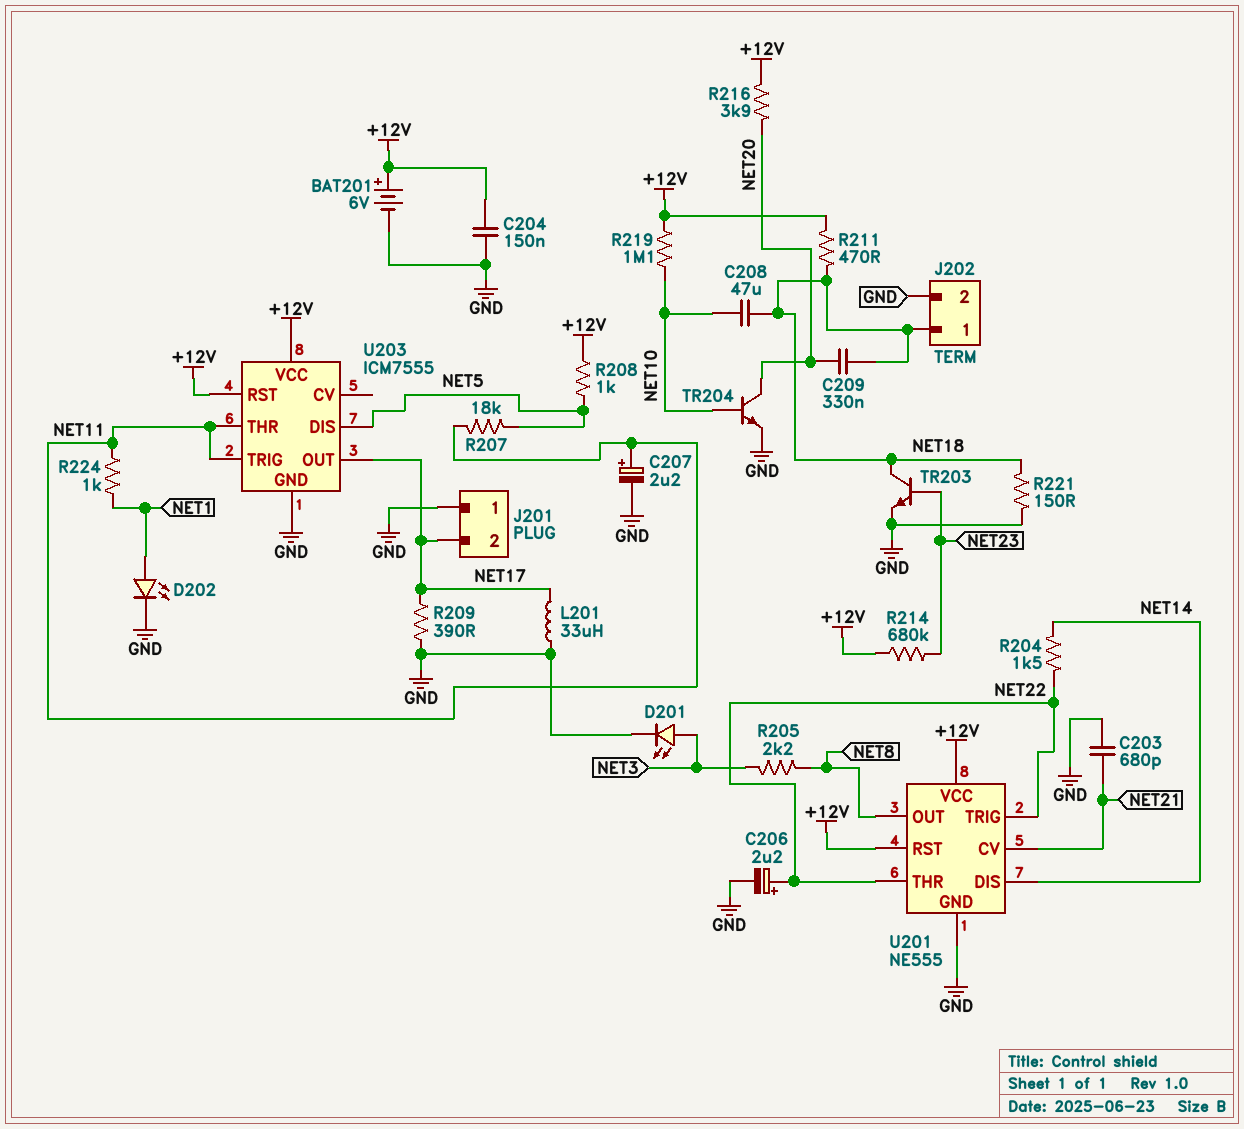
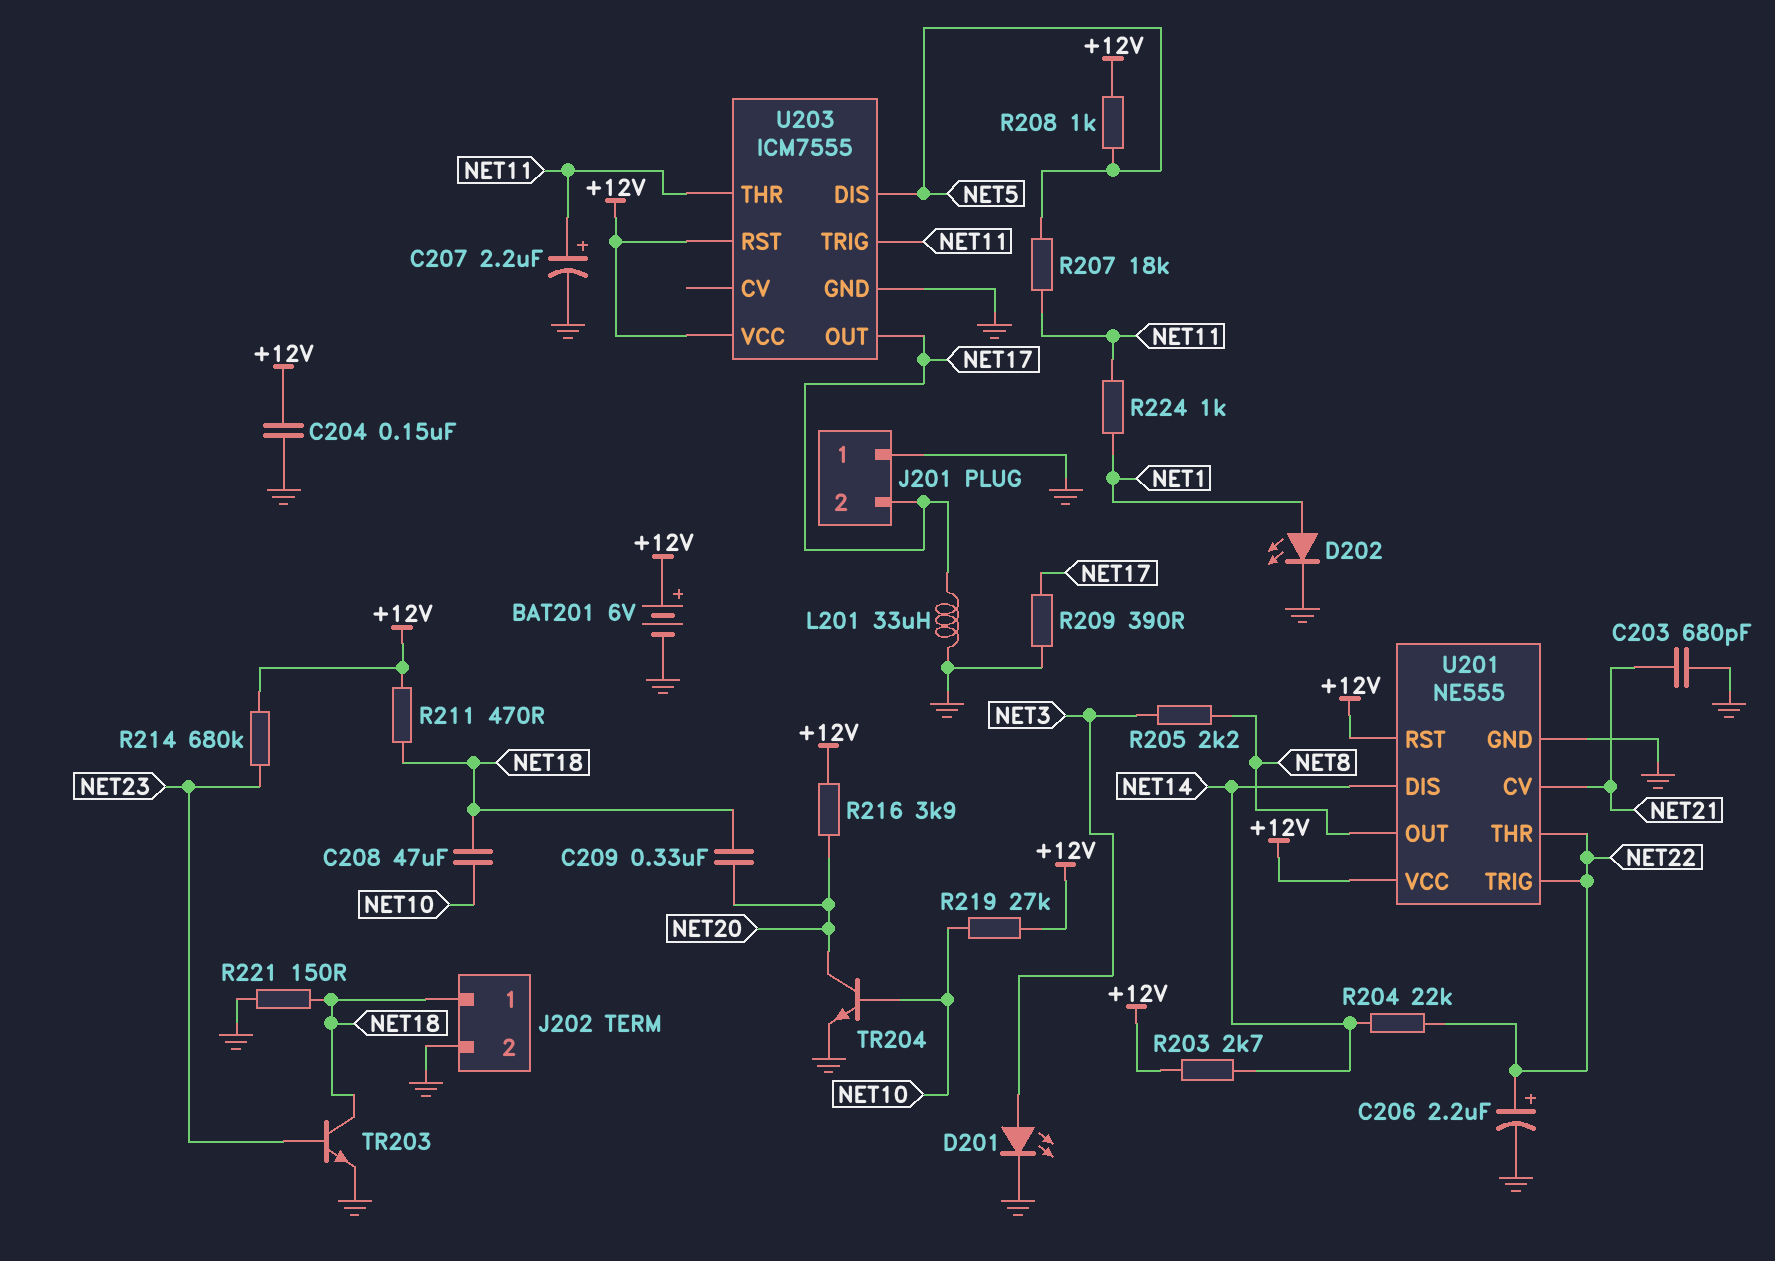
R203: none -> 2.7k (+12V, NET14)
R204: 1.5k (NET14, NET22) -> 22k (NET14, NET22)
R219: 1.1M (+12V, NET10) -> 27k (+12V, NET10)

